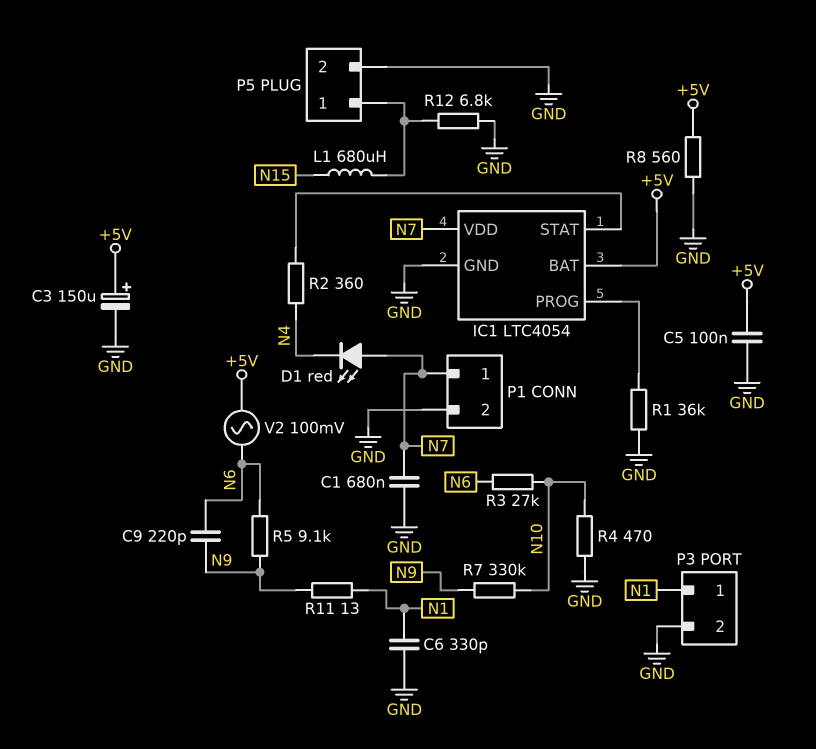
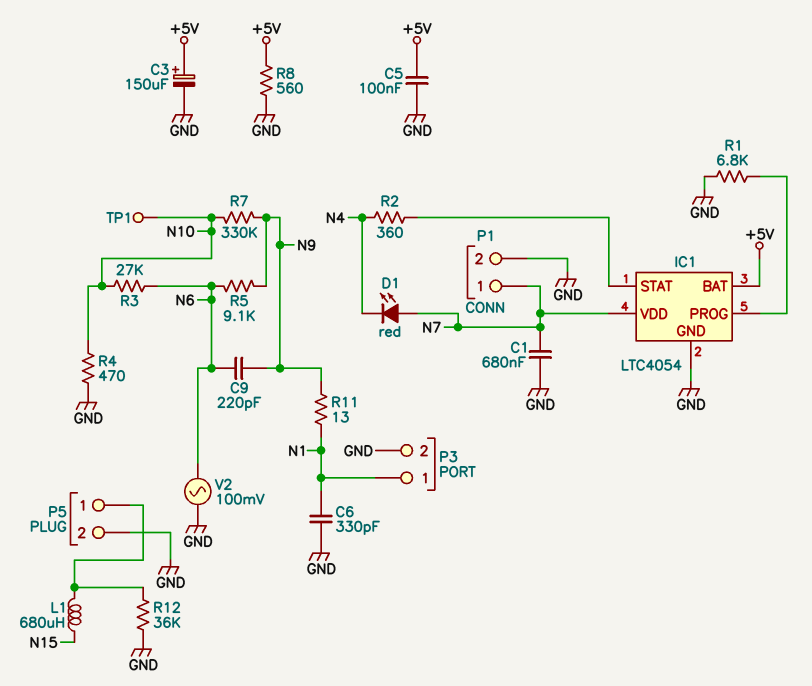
R1: 36k (GND, IC1/PROG) -> 6.8k (GND, IC1/PROG)
R12: 6.8k (GND, P5/1) -> 36k (GND, P5/1)
TP1: none -> test point (N10)
V2: AC 100mV (+5V, N6) -> AC 100mV (GND, N6)

